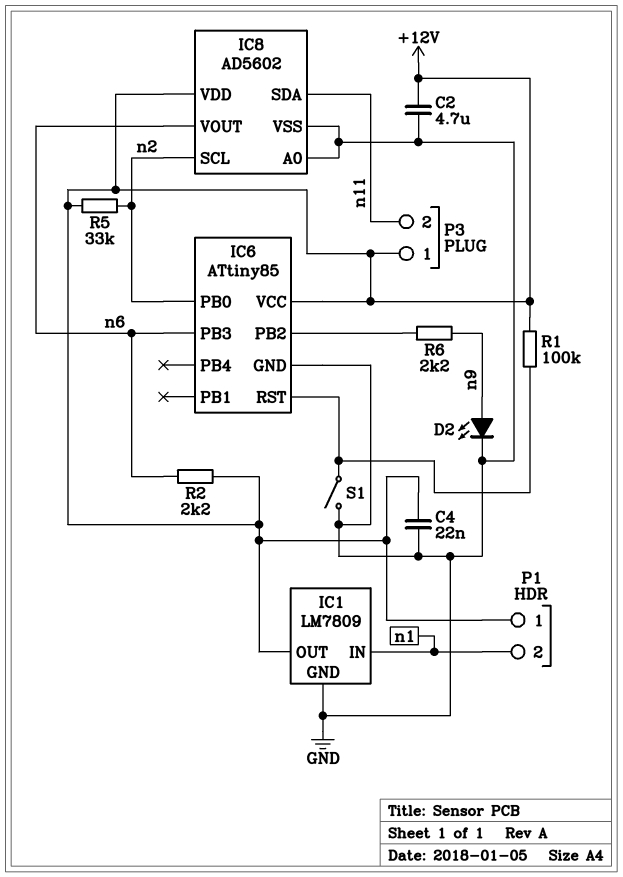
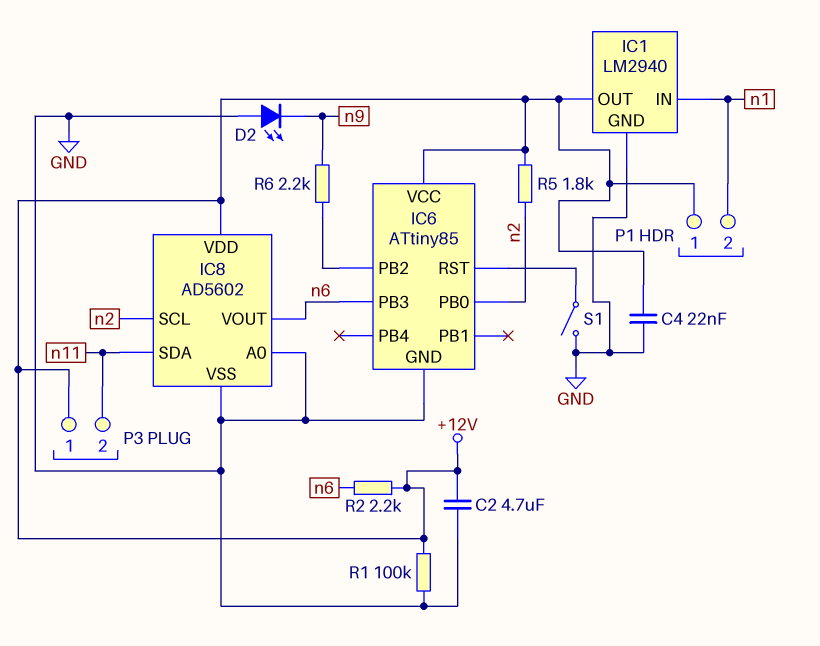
D2: LED (A n9, K GND) -> LED (A GND, K n9)
IC1: LM7809 -> LM2940
R1: 100k (+12V, IC6/RST) -> 100k (+12V, GND)
R5: 33k (+12V, n2) -> 1.8k (+12V, n2)

